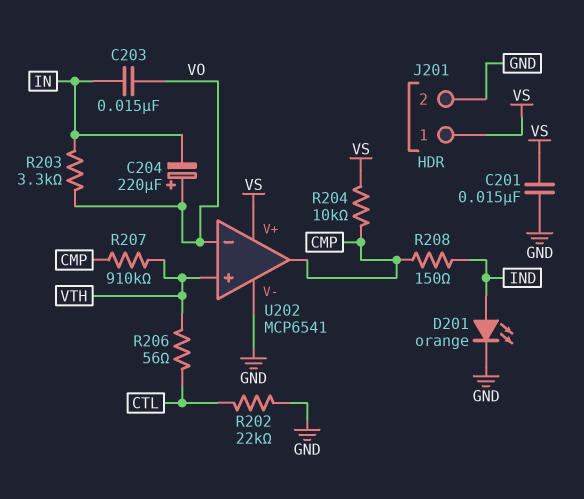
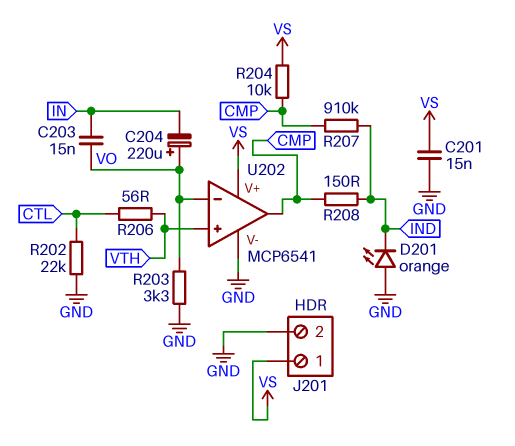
D201: LED orange (A IND, K GND) -> LED orange (A GND, K IND)
R203: 3.3k (IN, VO) -> 3.3k (GND, VO)
R207: 910k (CMP, VTH) -> 910k (CMP, IND)

